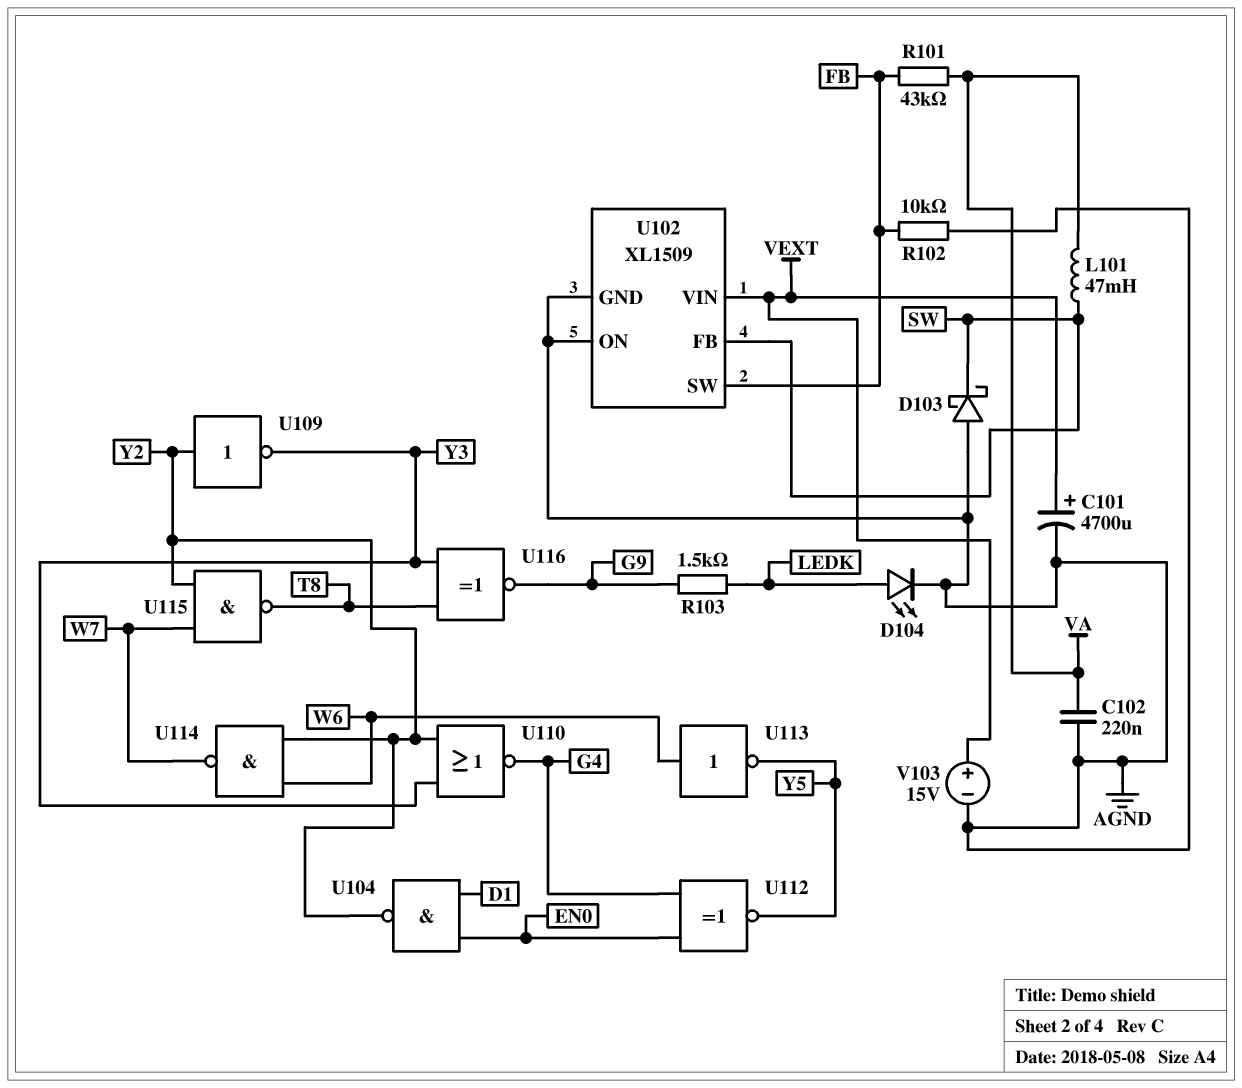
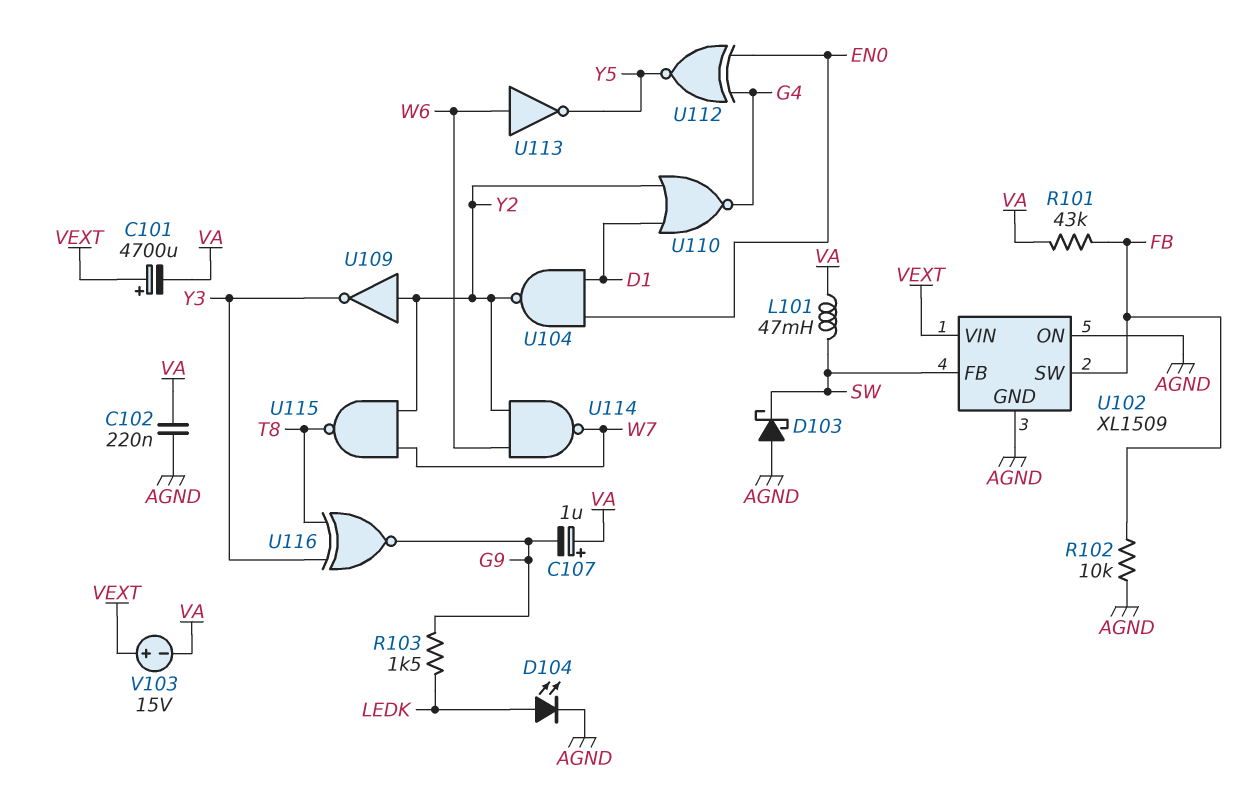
C101: 4700uF (plus VEXT, minus AGND) -> 4700uF (plus VEXT, minus VA)
C107: none -> 1uF (plus VA, minus G9)
U110: NOR (in Y2, in Y3, out G4) -> NOR (in D1, in Y2, out G4)
V103: 15V (plus VEXT, minus AGND) -> 15V (plus VEXT, minus VA)

